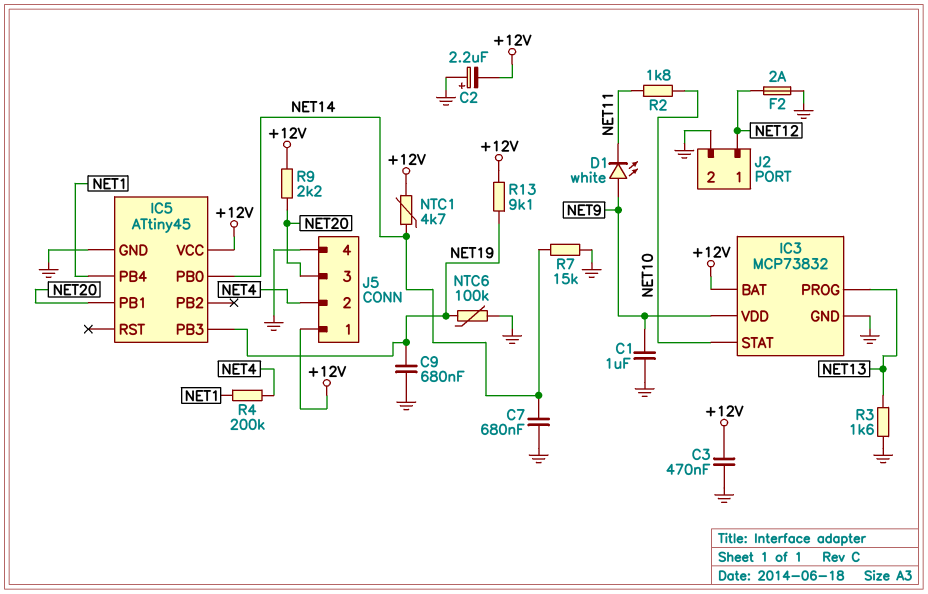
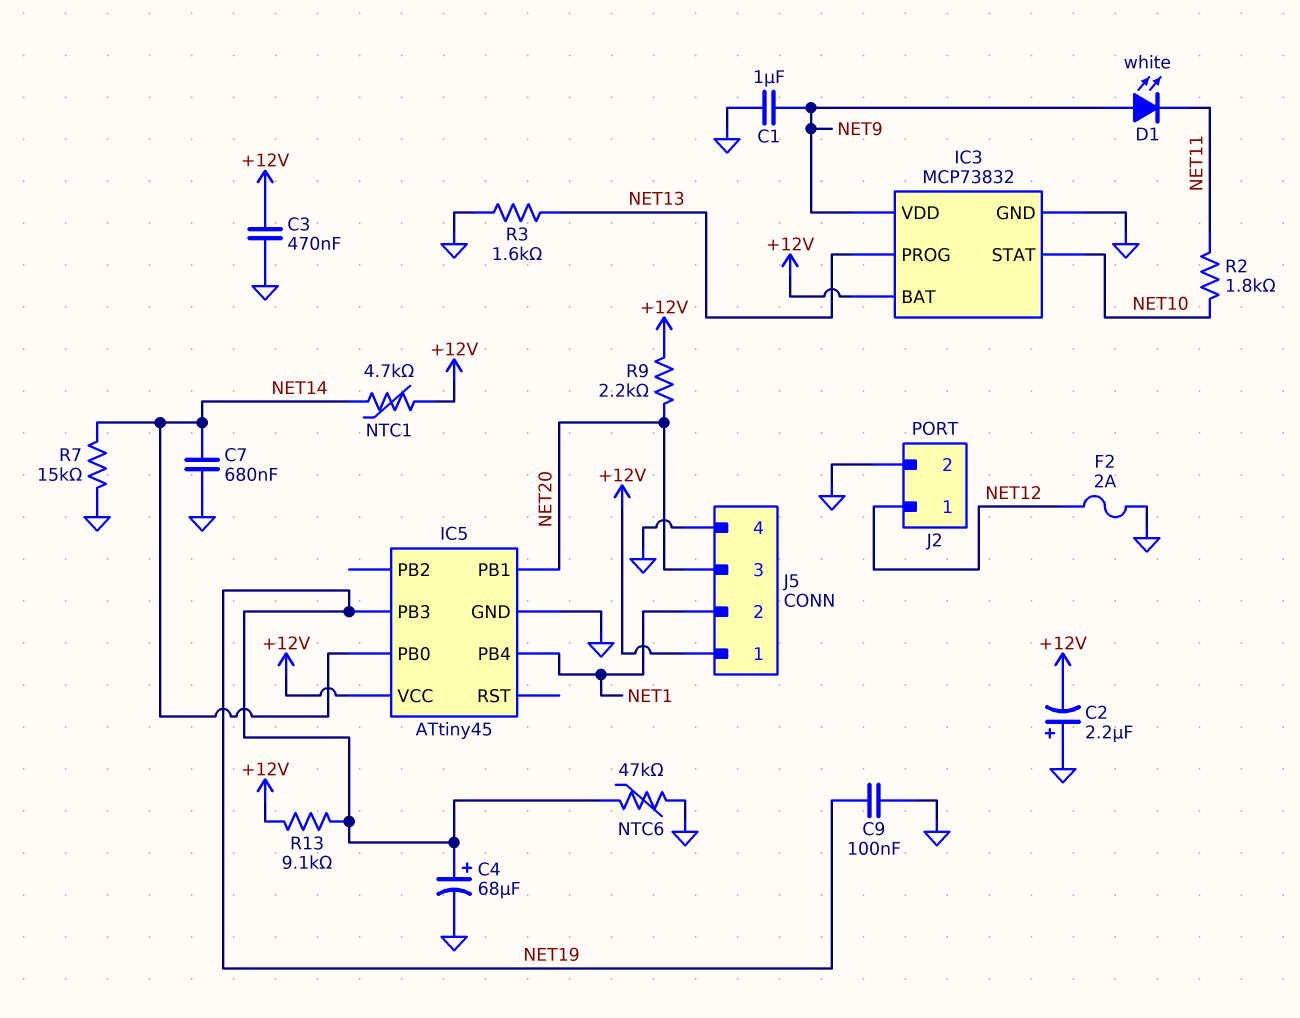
C4: none -> 68uF (plus NET19, minus GND)
C9: 680nF (GND, NET19) -> 100nF (GND, NET19)
J5 pin 2: NET4 -> NET1
NTC6: 100k (GND, NET19) -> 47k (GND, NET19)
R4: 200k (NET1, NET4) -> none

